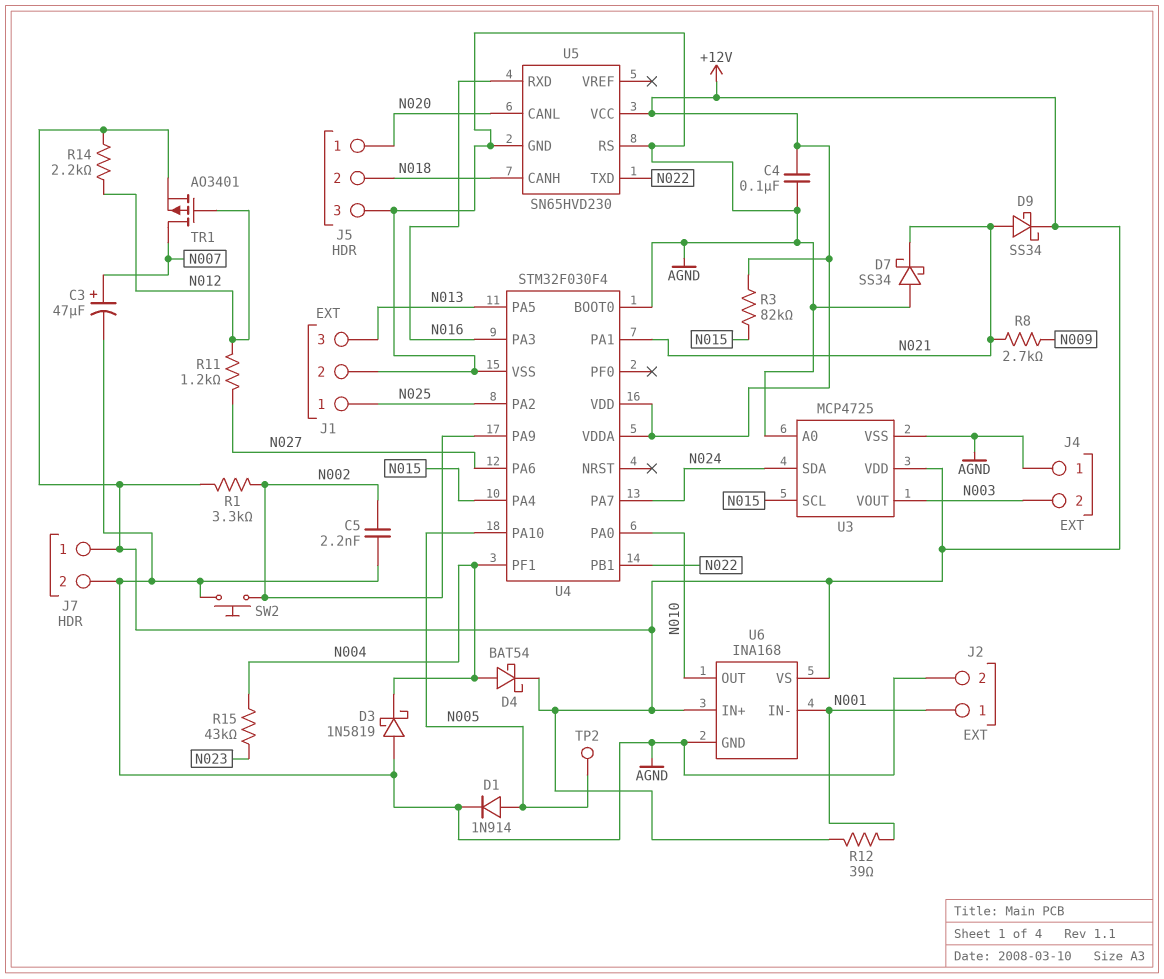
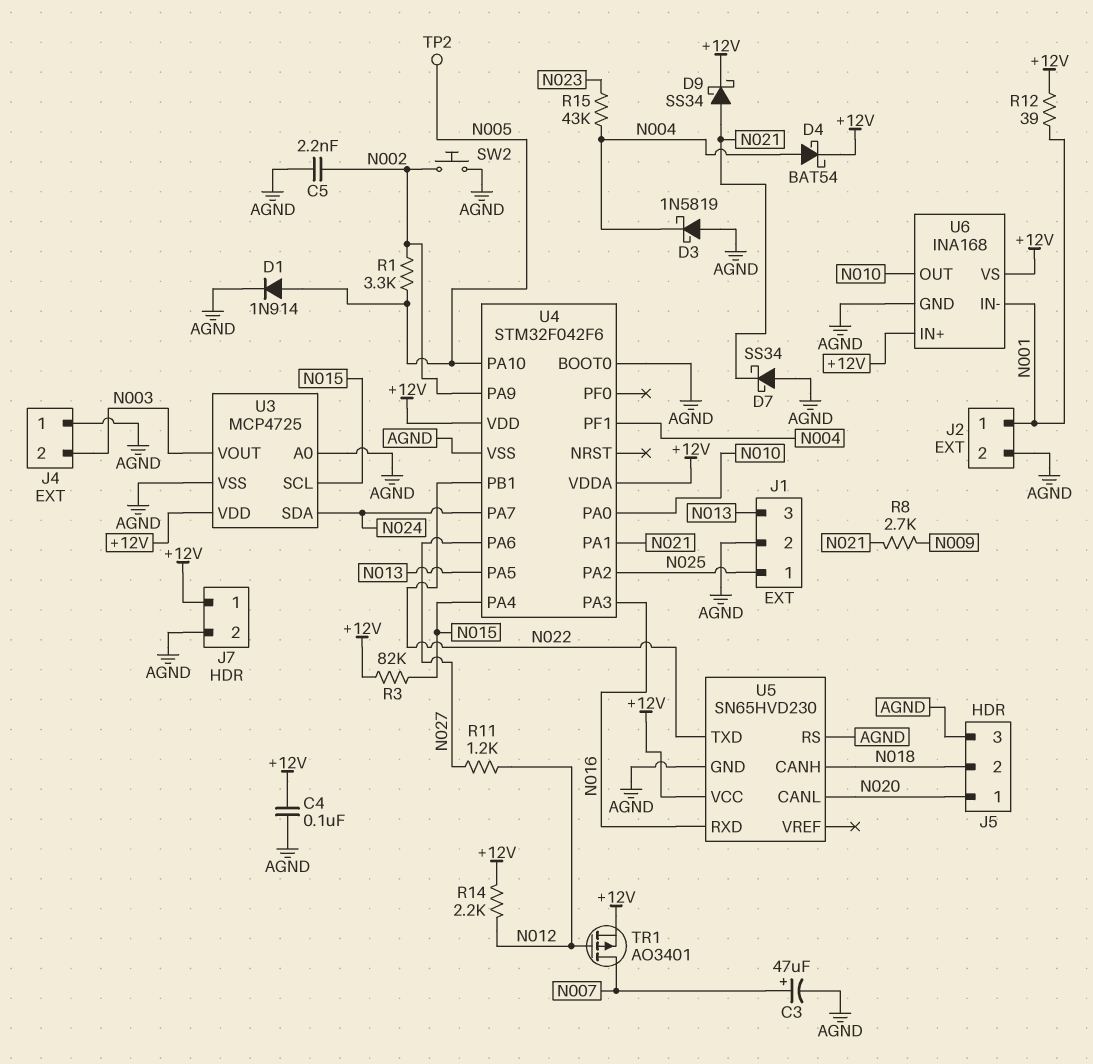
R1: 3.3k (+12V, N002) -> 3.3k (N002, N005)
U4: STM32F030F4 -> STM32F042F6

